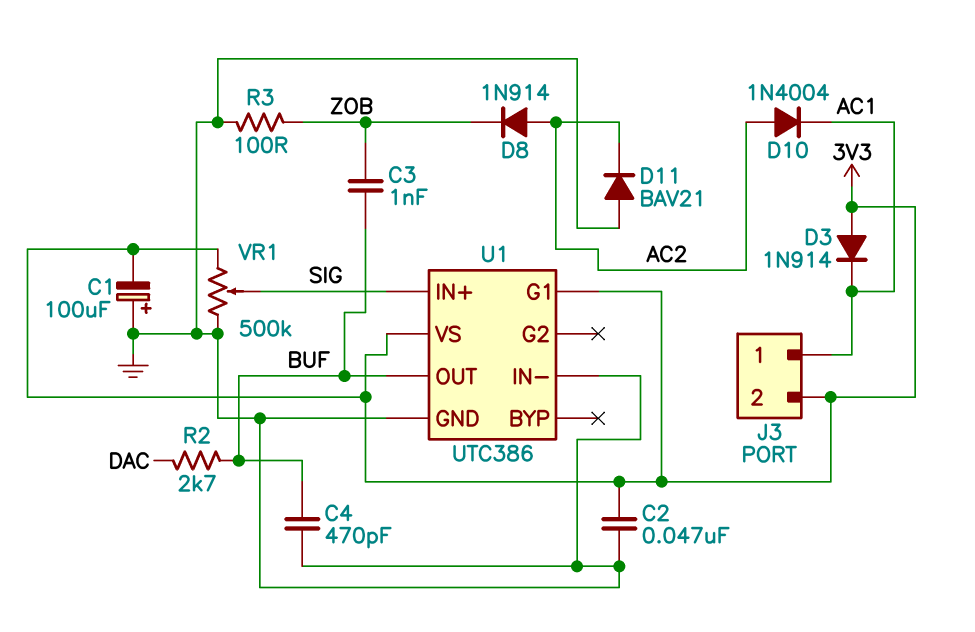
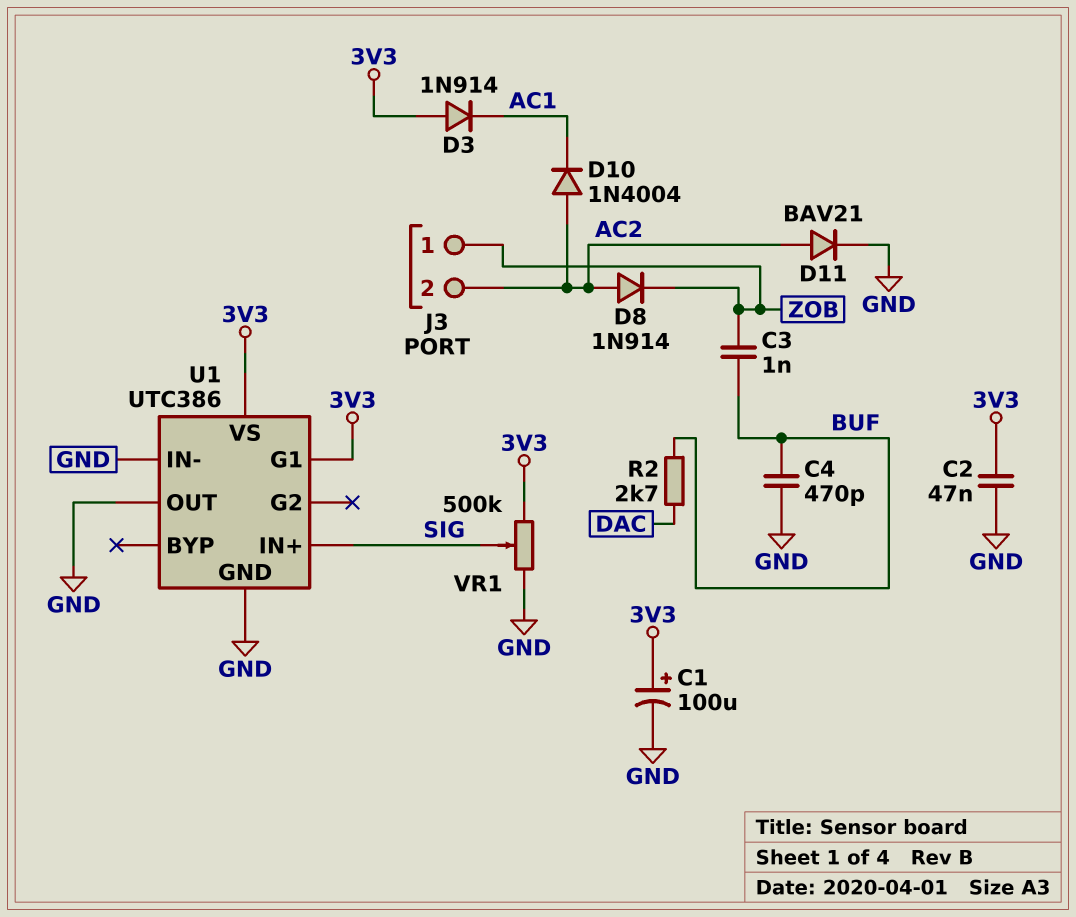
C1: 100uF (plus GND, minus 3V3) -> 100uF (plus 3V3, minus GND)
D11: diode BAV21 (A GND, K AC2) -> diode BAV21 (A AC2, K GND)
J3 pin 1: AC1 -> ZOB
J3 pin 2: 3V3 -> AC2
R3: 100 (GND, ZOB) -> none
U1 pin OUT: BUF -> GND

